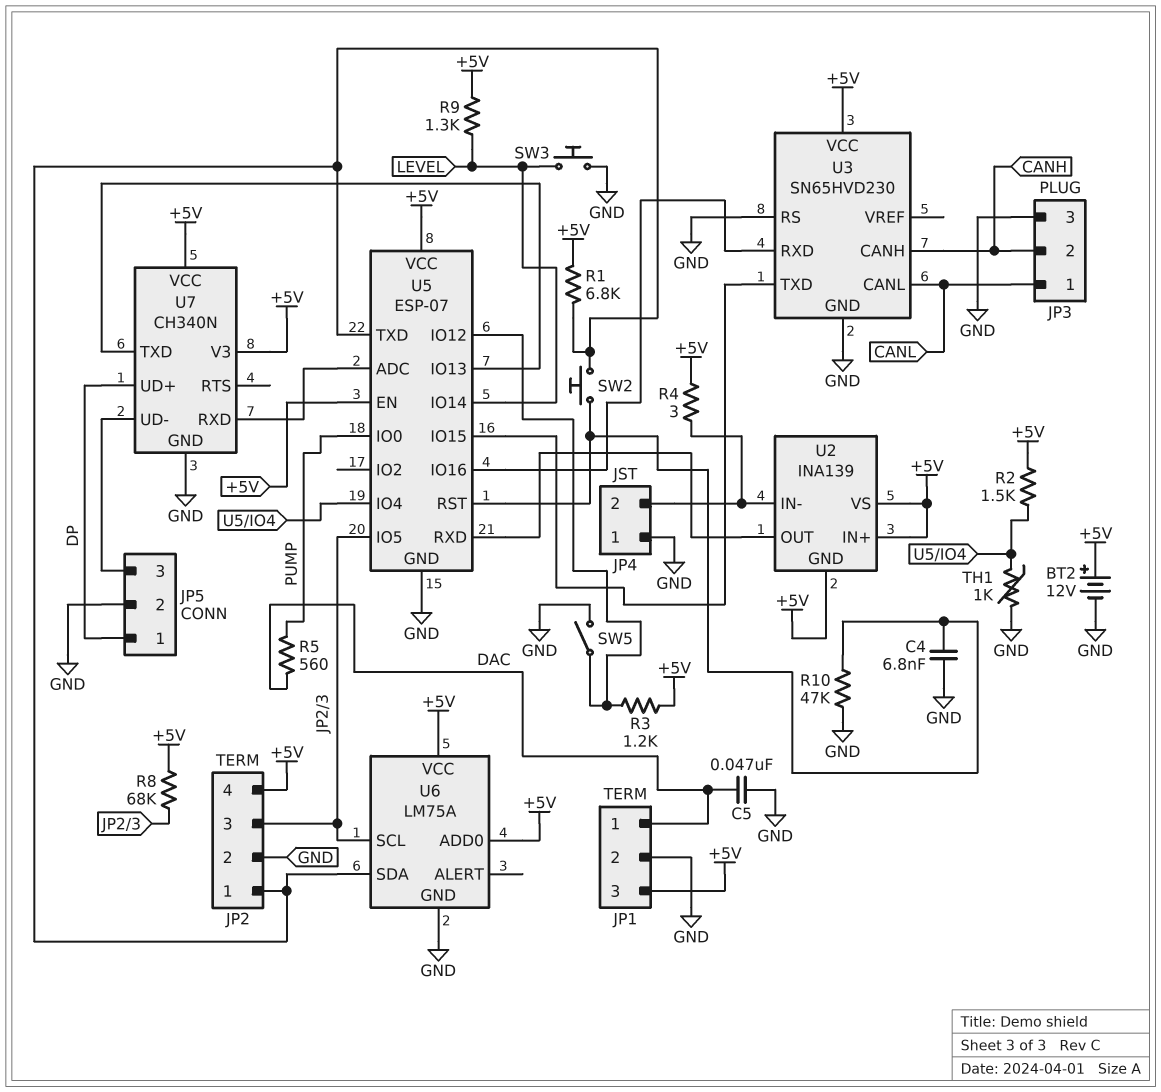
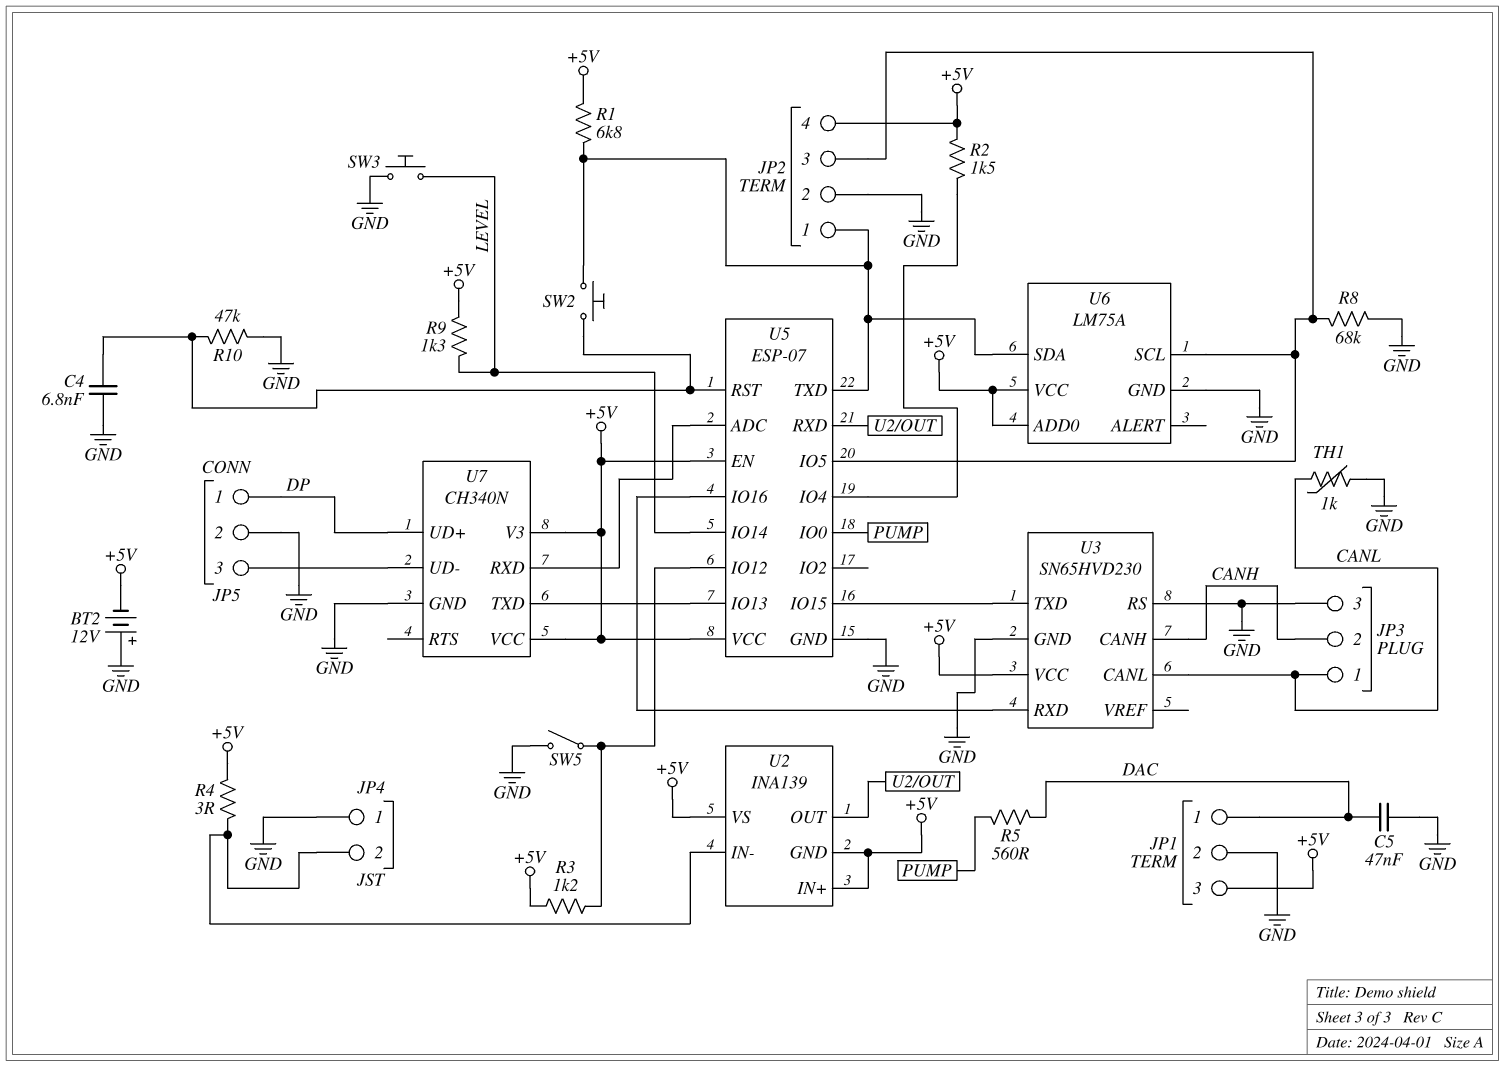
BT2: 12V (plus +5V, minus GND) -> 12V (plus GND, minus +5V)
R8: 68k (+5V, JP2/3) -> 68k (GND, JP2/3)
TH1: 1k (GND, U5/IO4) -> 1k (CANL, GND)

